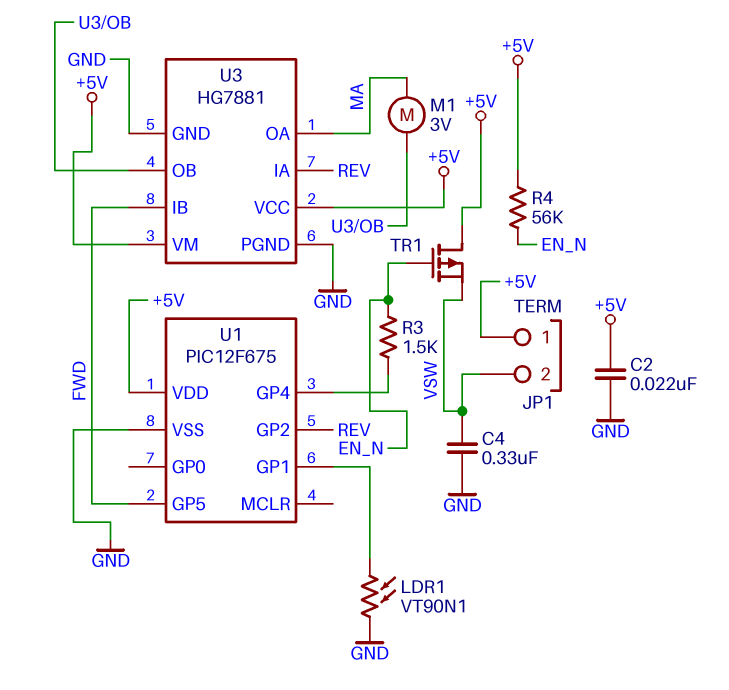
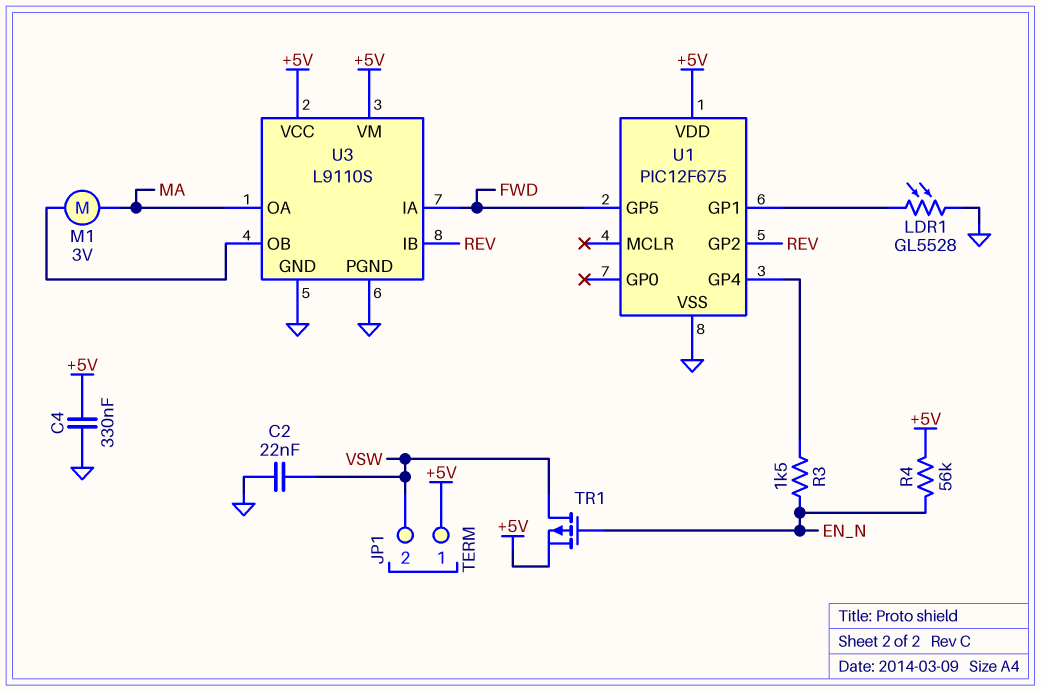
C2: 22nF (+5V, GND) -> 22nF (GND, VSW)
C4: 330nF (GND, VSW) -> 330nF (+5V, GND)
LDR1: VT90N1 (GND, U1/GP1) -> GL5528 (GND, U1/GP1)
TR1: PMOS (G EN_N, D +5V, S VSW) -> PMOS (G EN_N, D VSW, S +5V)
U3: HG7881 -> L9110S
U3 pin IA: REV -> FWD
U3 pin IB: FWD -> REV

